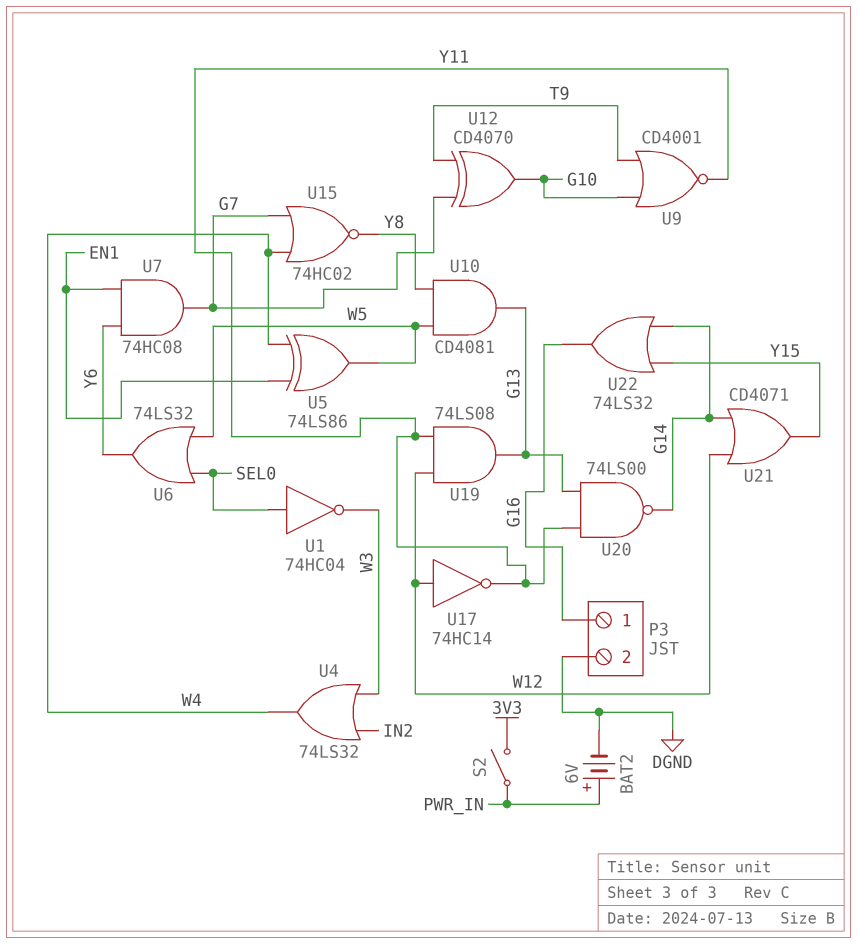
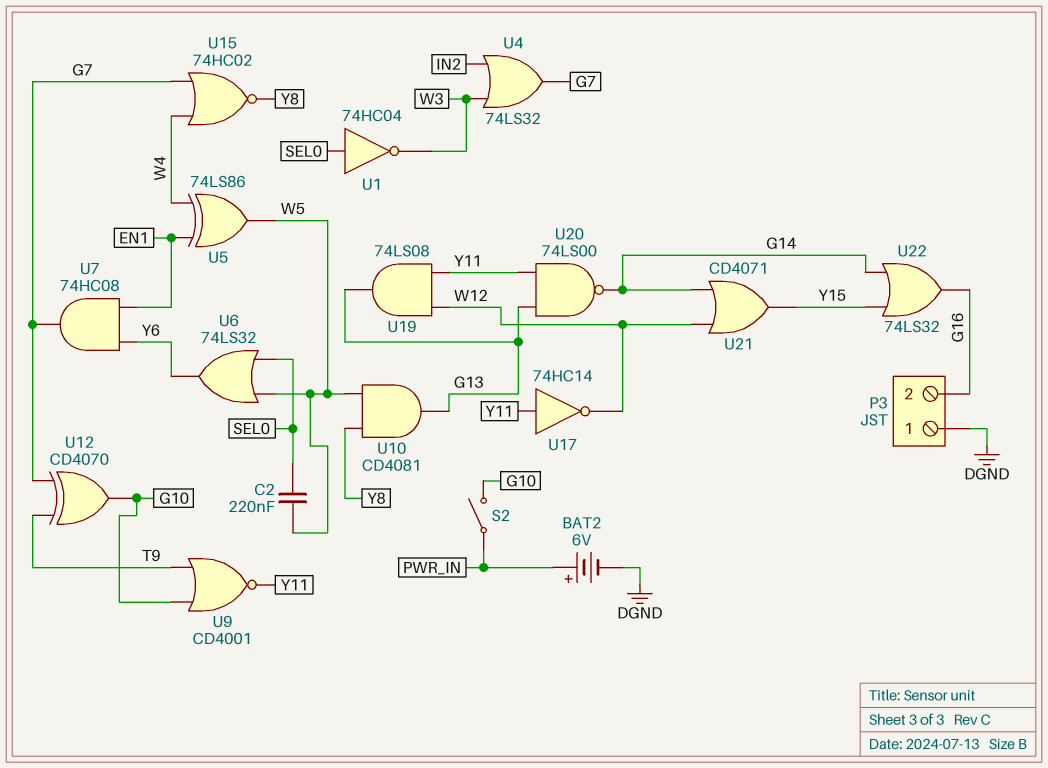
C2: none -> 220nF (SEL0, W5)
P3 pin 1: G16 -> DGND
P3 pin 2: DGND -> G16
S2: switch (3V3, PWR_IN) -> switch (G10, PWR_IN)
U4: OR 74LS32 (in IN2, in W3, out W4) -> OR 74LS32 (in IN2, in W3, out G7)
U17: NOT 74HC14 (in W12, out Y11) -> NOT 74HC14 (in Y11, out W12)

